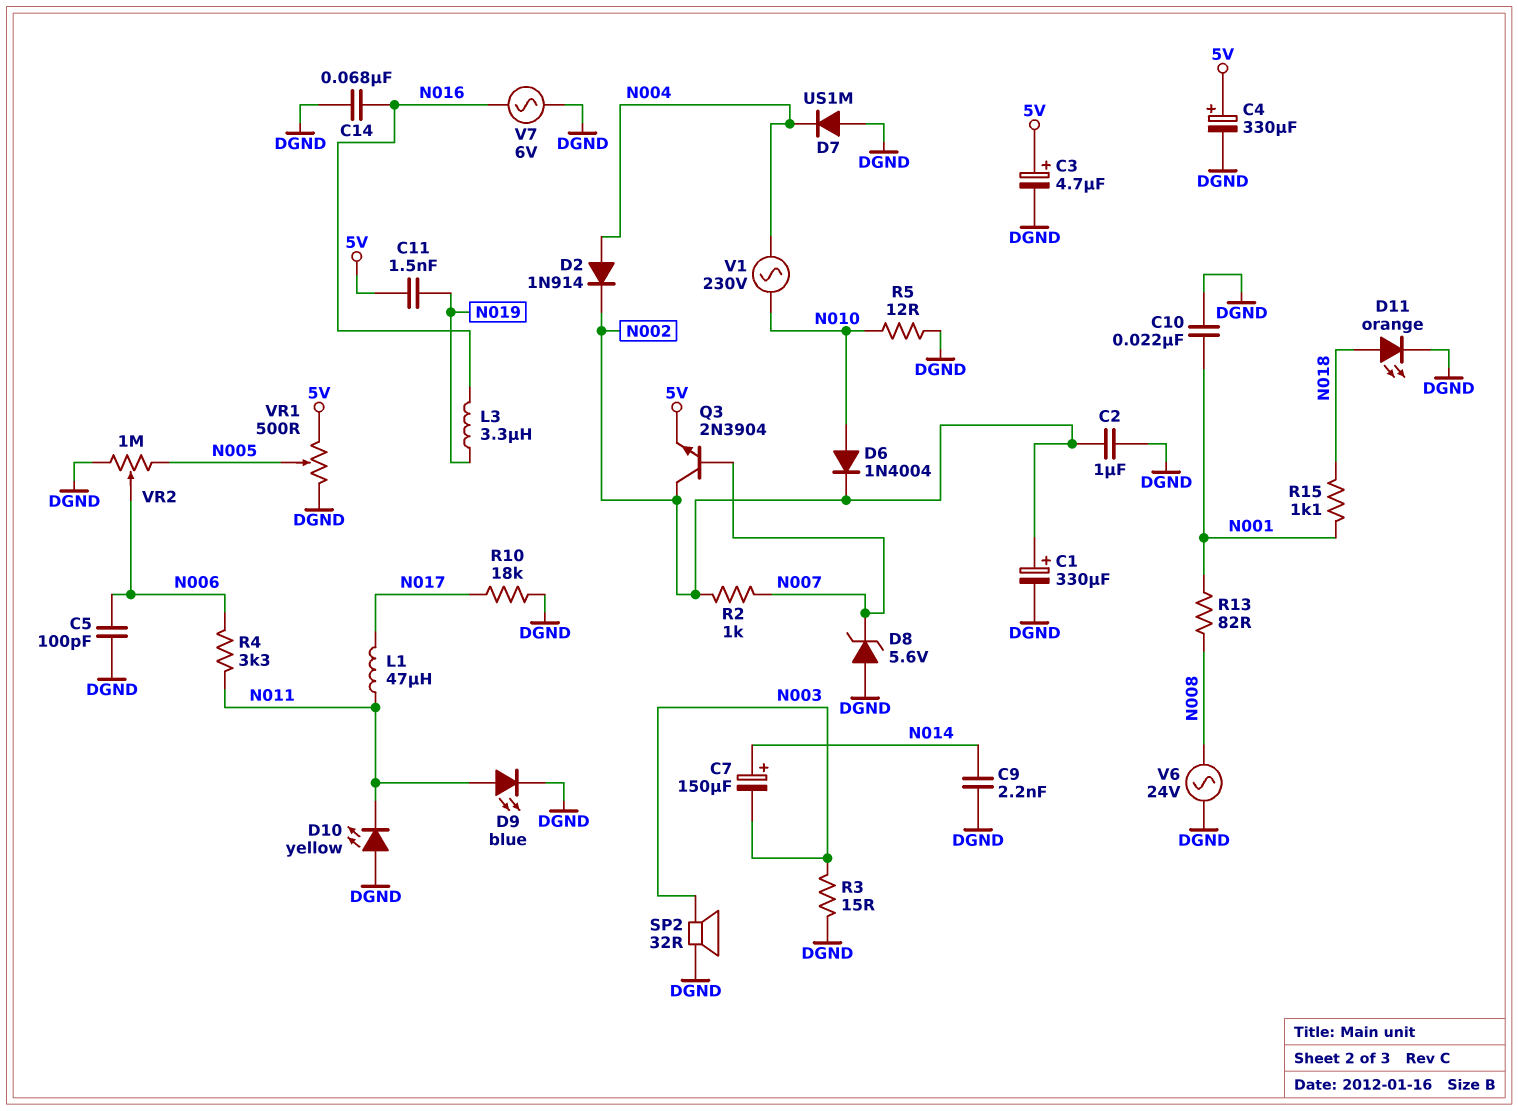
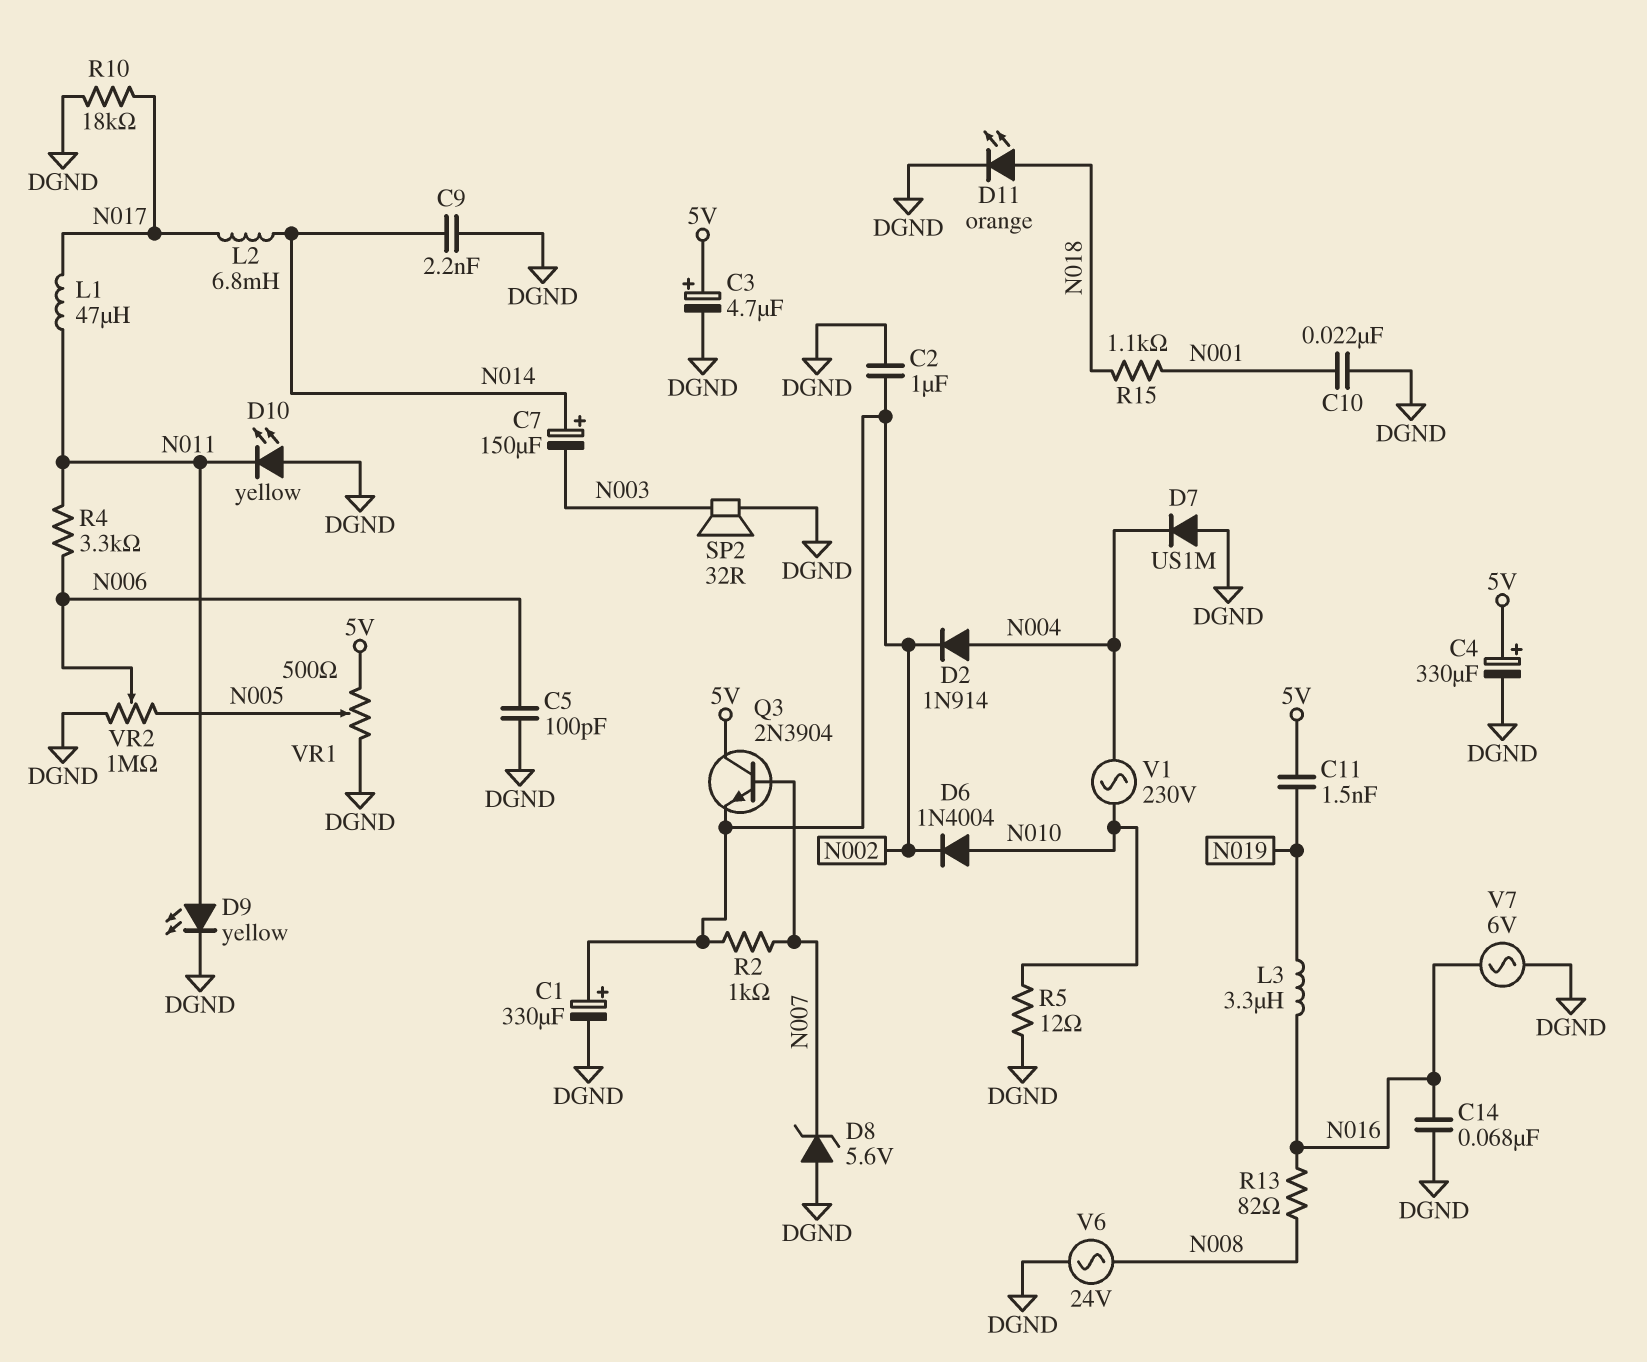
D9: LED blue (A N011, K DGND) -> LED yellow (A N011, K DGND)
L2: none -> 6.8mH (N014, N017)
Q3: NPN 2N3904 (B N007, C N002, E 5V) -> NPN 2N3904 (B N007, C 5V, E N002)
R3: 15 (DGND, N003) -> none
R13: 82 (N001, N008) -> 82 (N008, N016)

